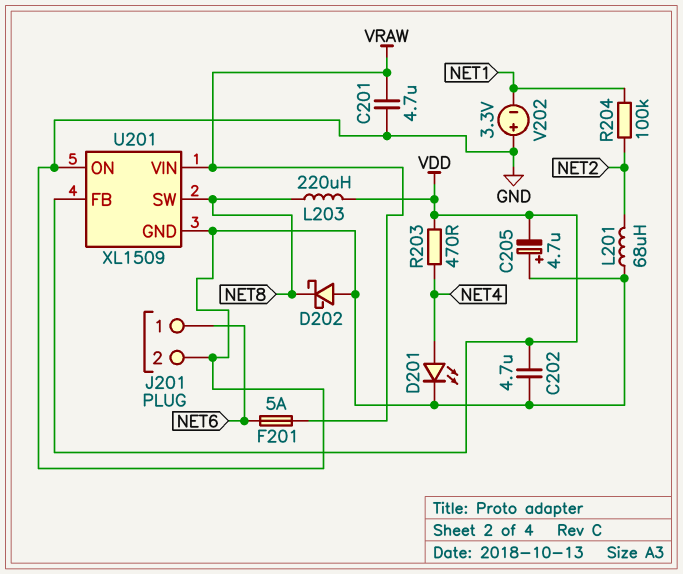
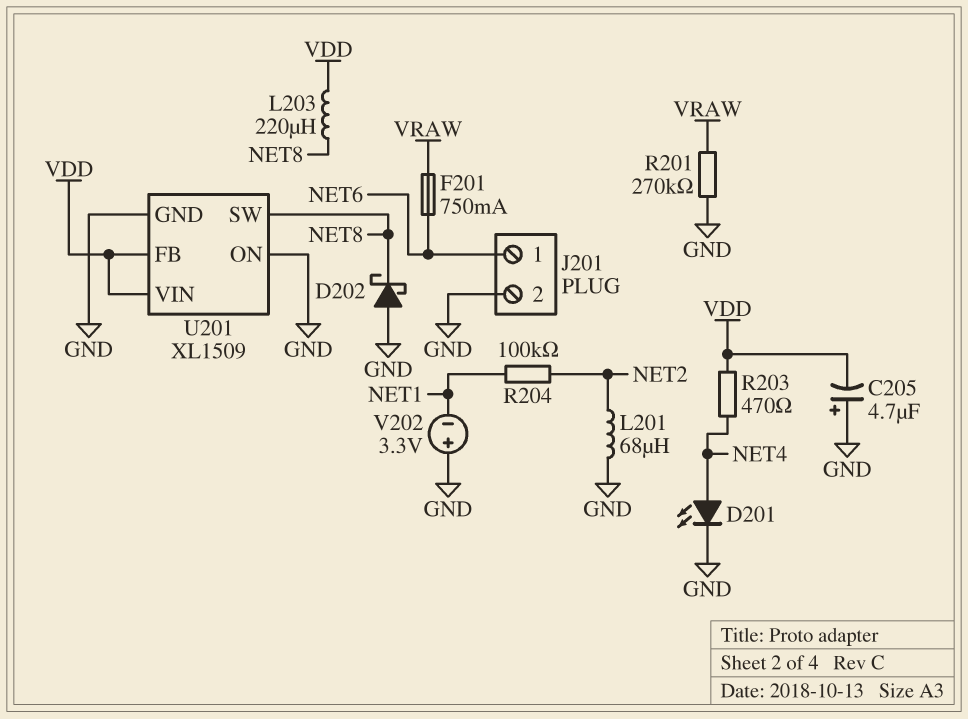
C201: 4.7uF (GND, VRAW) -> none
C202: 4.7uF (GND, VDD) -> none
F201: 5A (NET6, VRAW) -> 750mA (NET6, VRAW)
R201: none -> 270k (GND, VRAW)
U201 pin VIN: VRAW -> VDD

